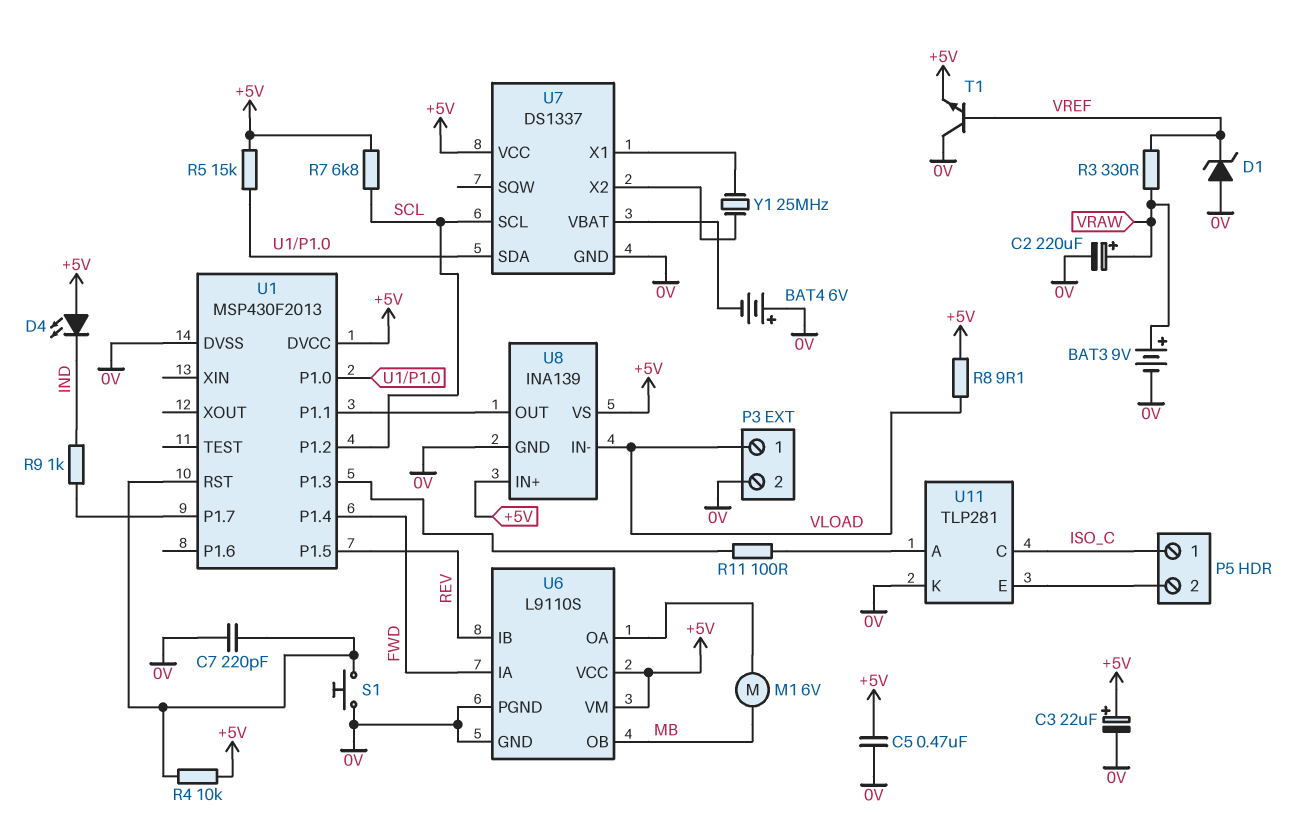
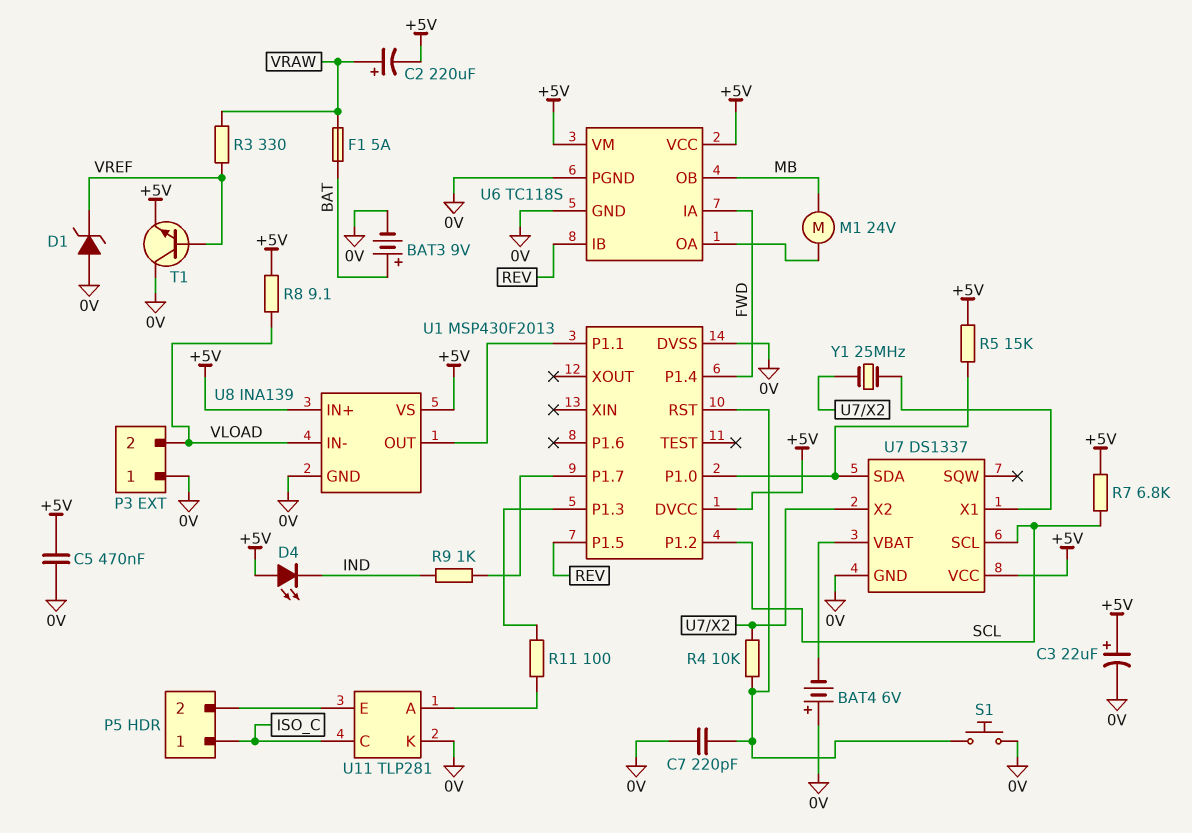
BAT3: 9V (plus VRAW, minus 0V) -> 9V (plus BAT, minus 0V)
C2: 220uF (plus VRAW, minus 0V) -> 220uF (plus VRAW, minus +5V)
F1: none -> 5A (BAT, VRAW)
M1: motor 6V (MB, U6/OA) -> motor 24V (MB, U6/OA)
P3 pin 1: VLOAD -> 0V
P3 pin 2: 0V -> VLOAD
R4: 10k (+5V, U1/RST) -> 10k (U1/RST, U7/X2)
U6: L9110S -> TC118S

